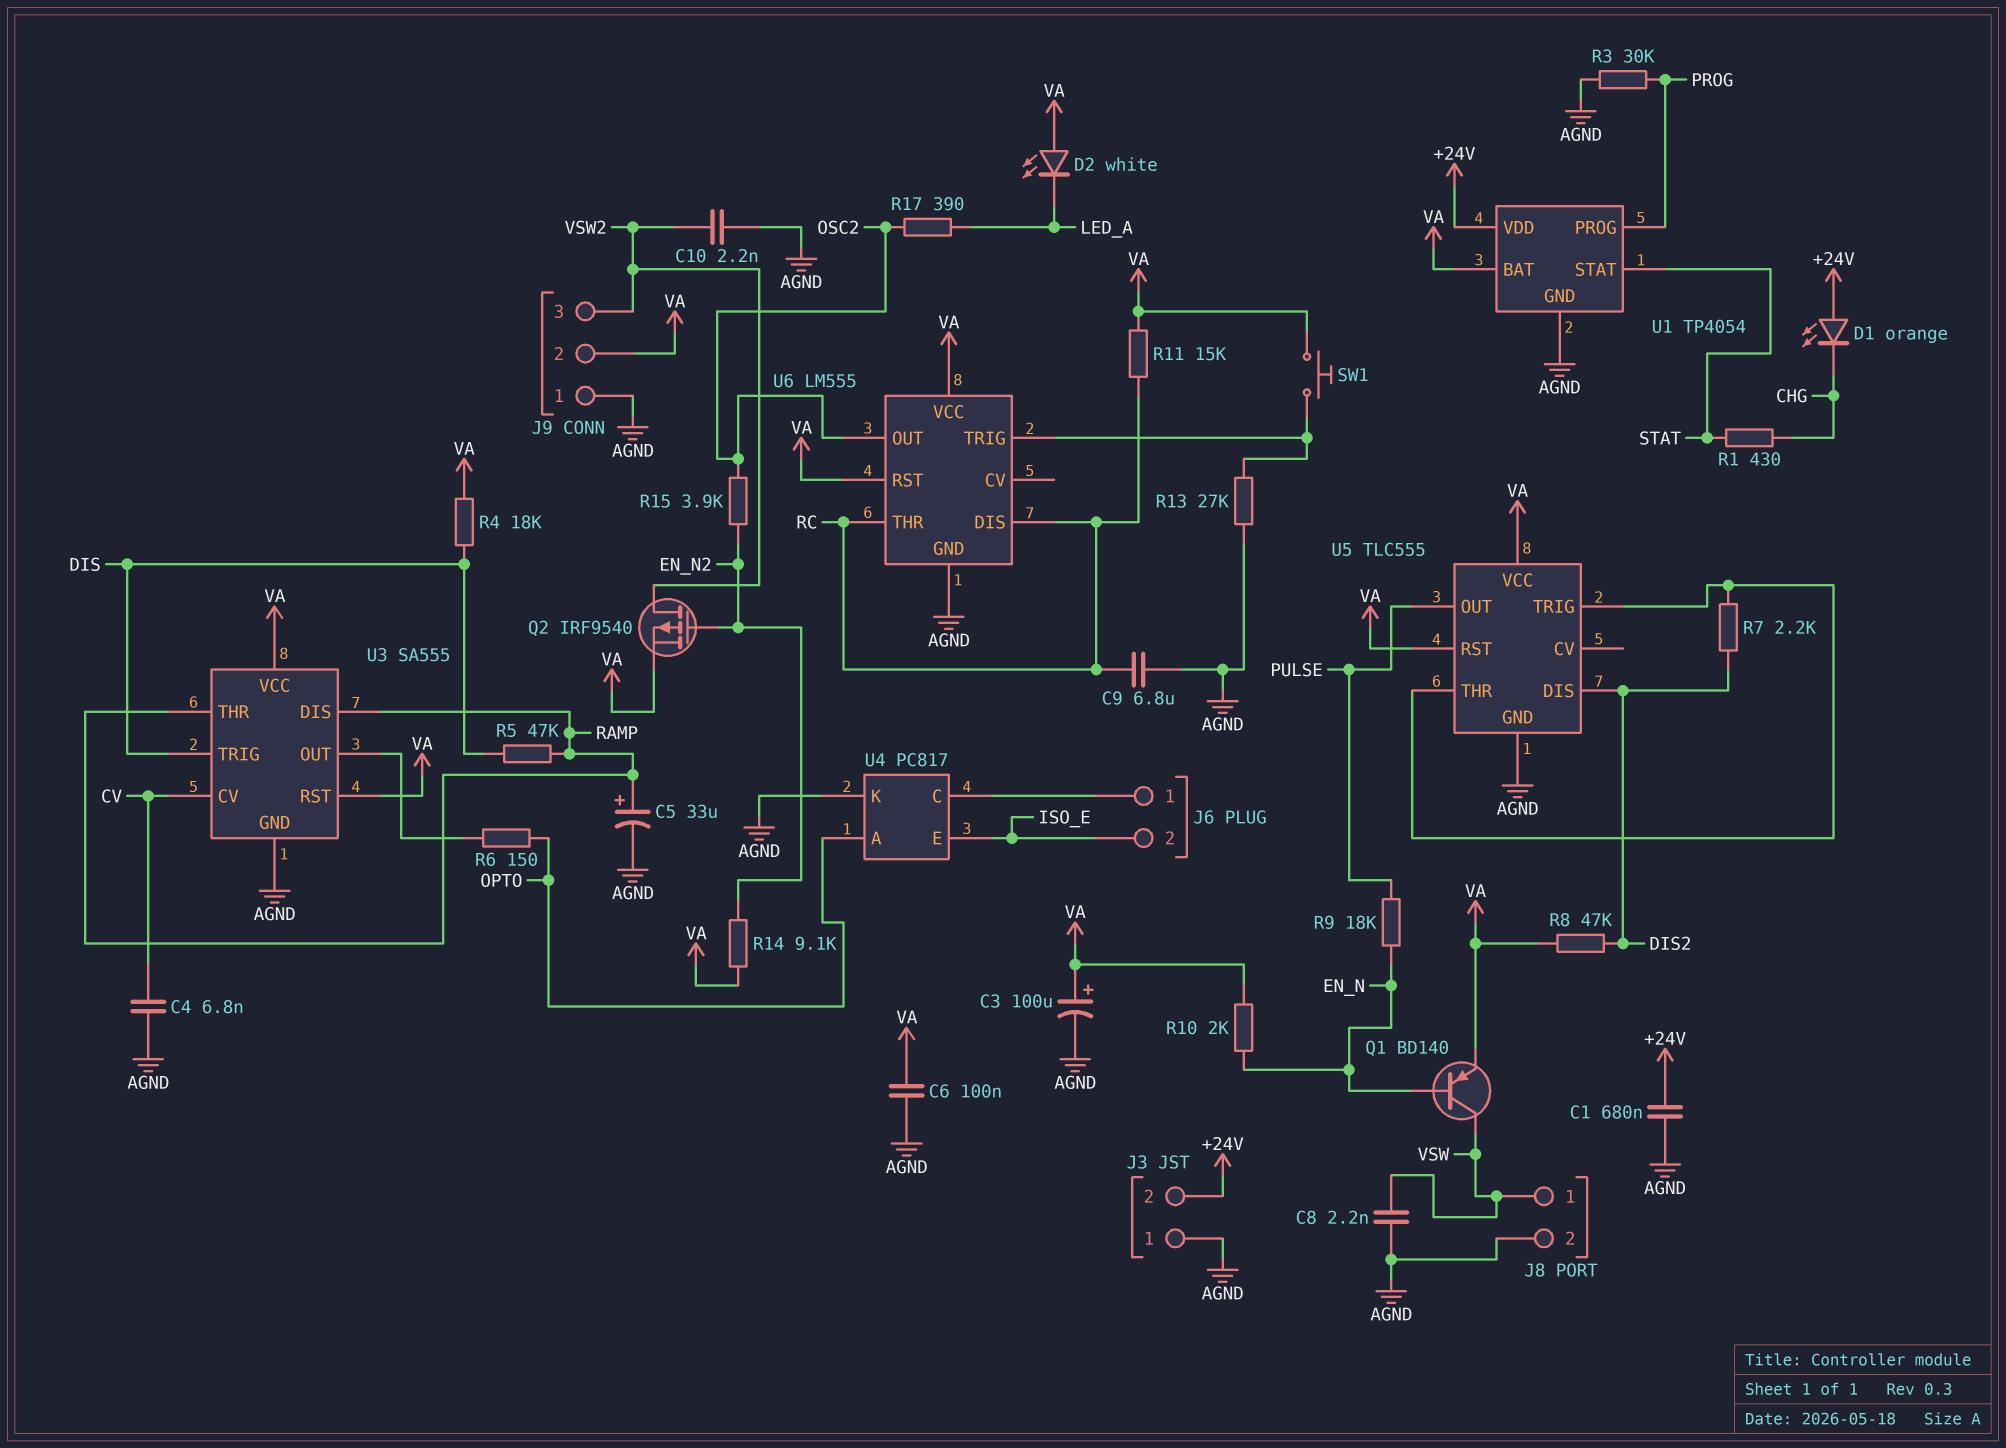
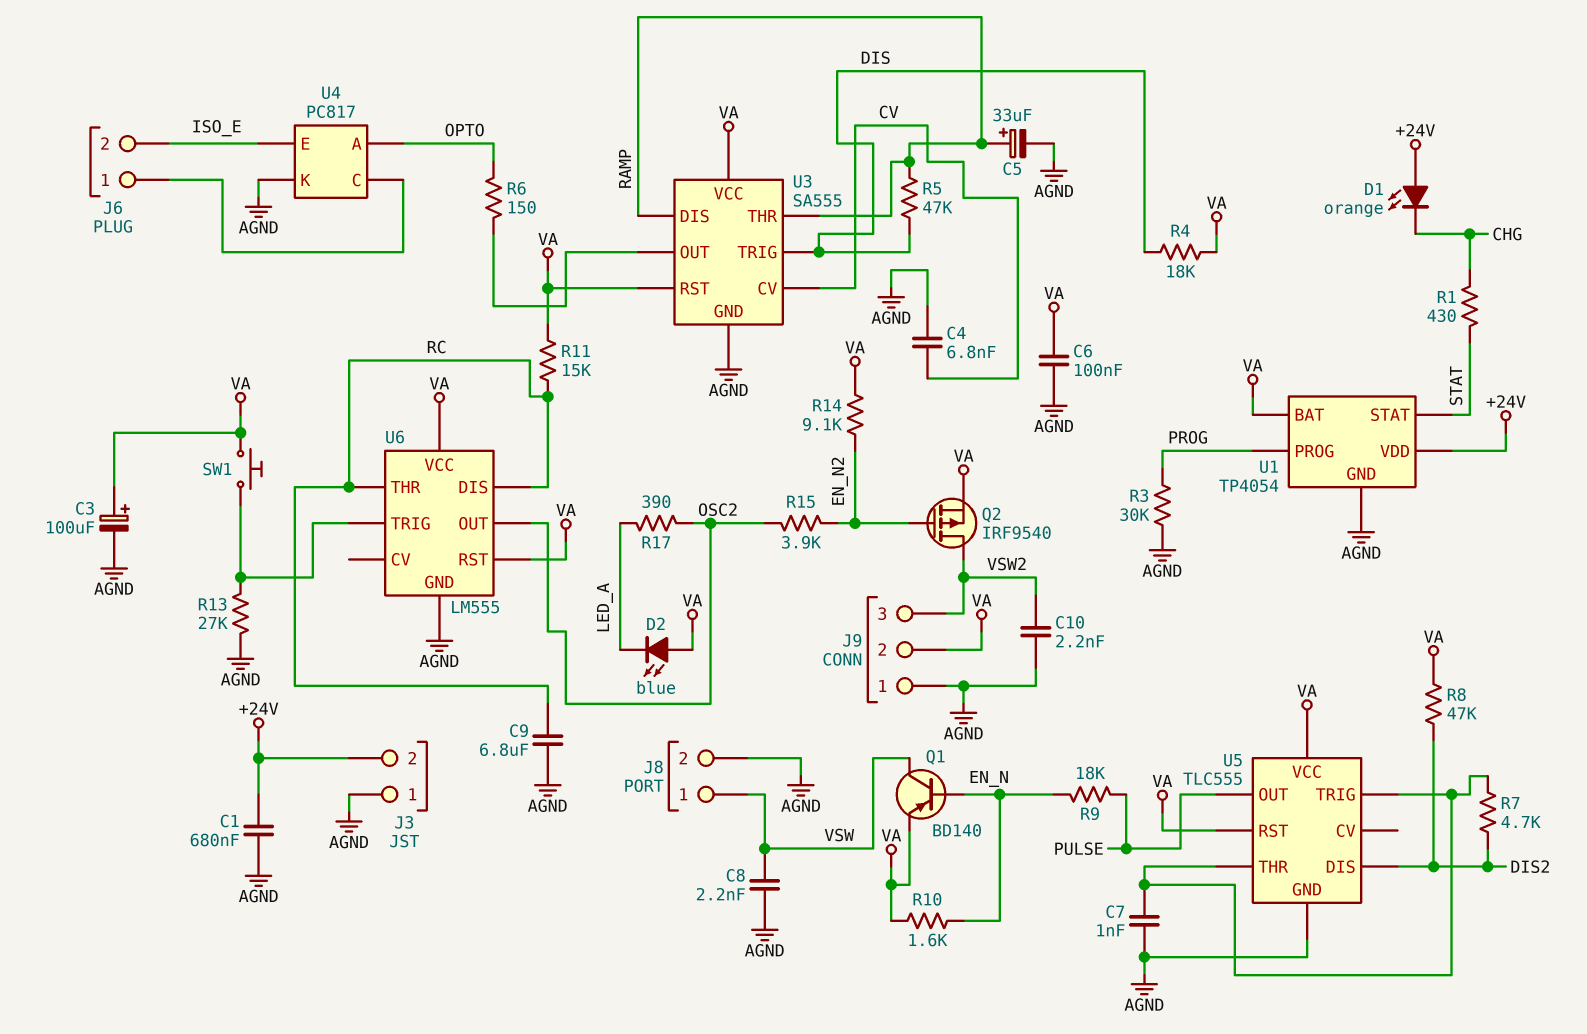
C7: none -> 1nF (AGND, U5/THR)
D2: LED white (A VA, K LED_A) -> LED blue (A VA, K LED_A)
R7: 2.2k (DIS2, U5/THR) -> 4.7k (DIS2, U5/THR)
R10: 2k (EN_N, VA) -> 1.6k (EN_N, VA)

